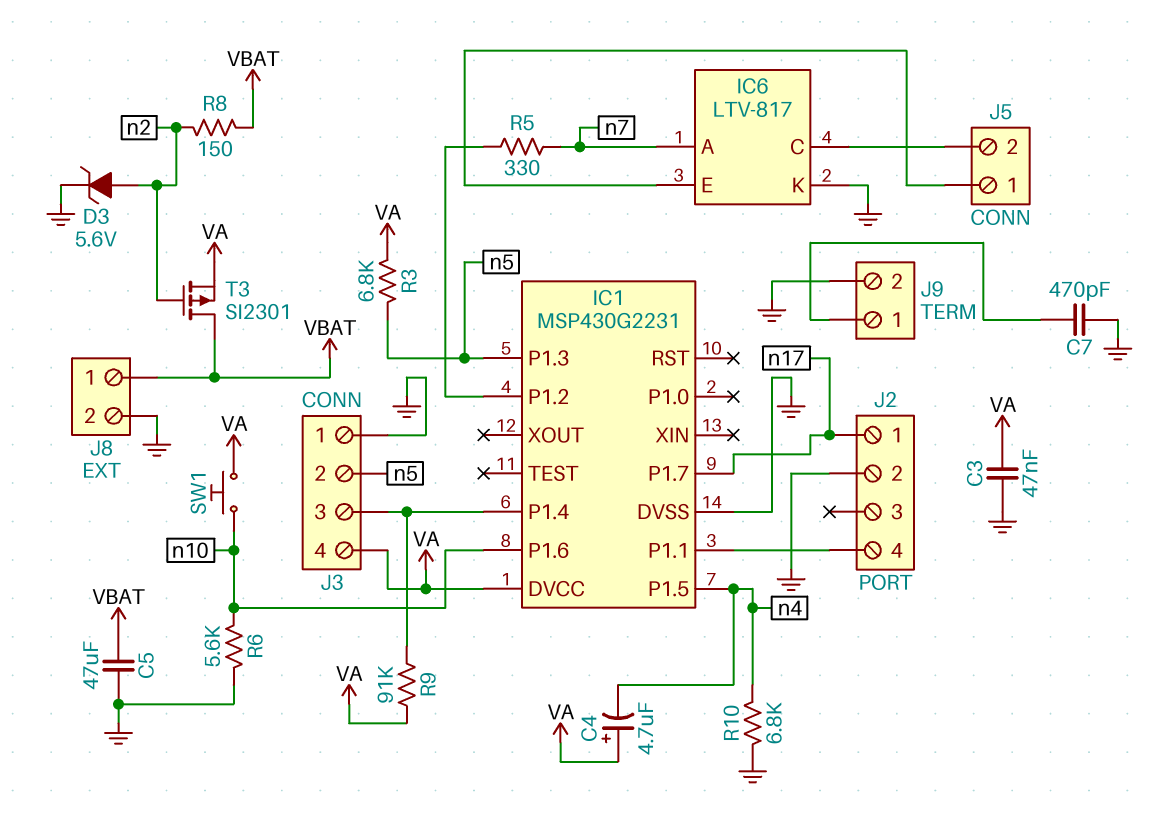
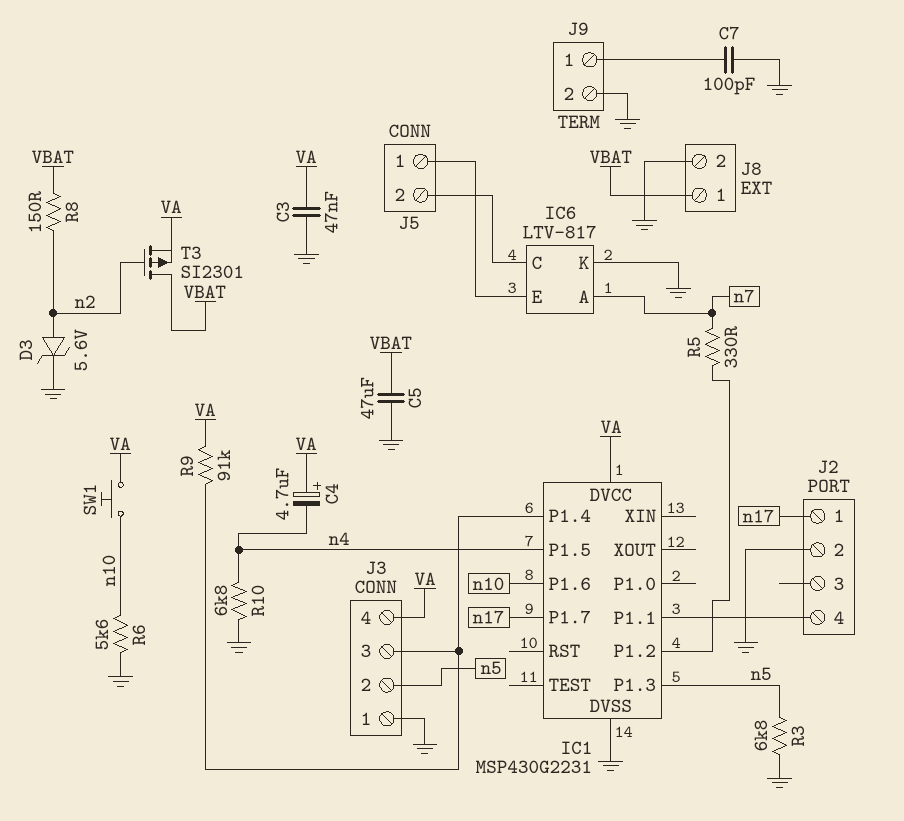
C7: 470pF (GND, J9/1) -> 100pF (GND, J9/1)
R3: 6.8k (VA, n5) -> 6.8k (GND, n5)

